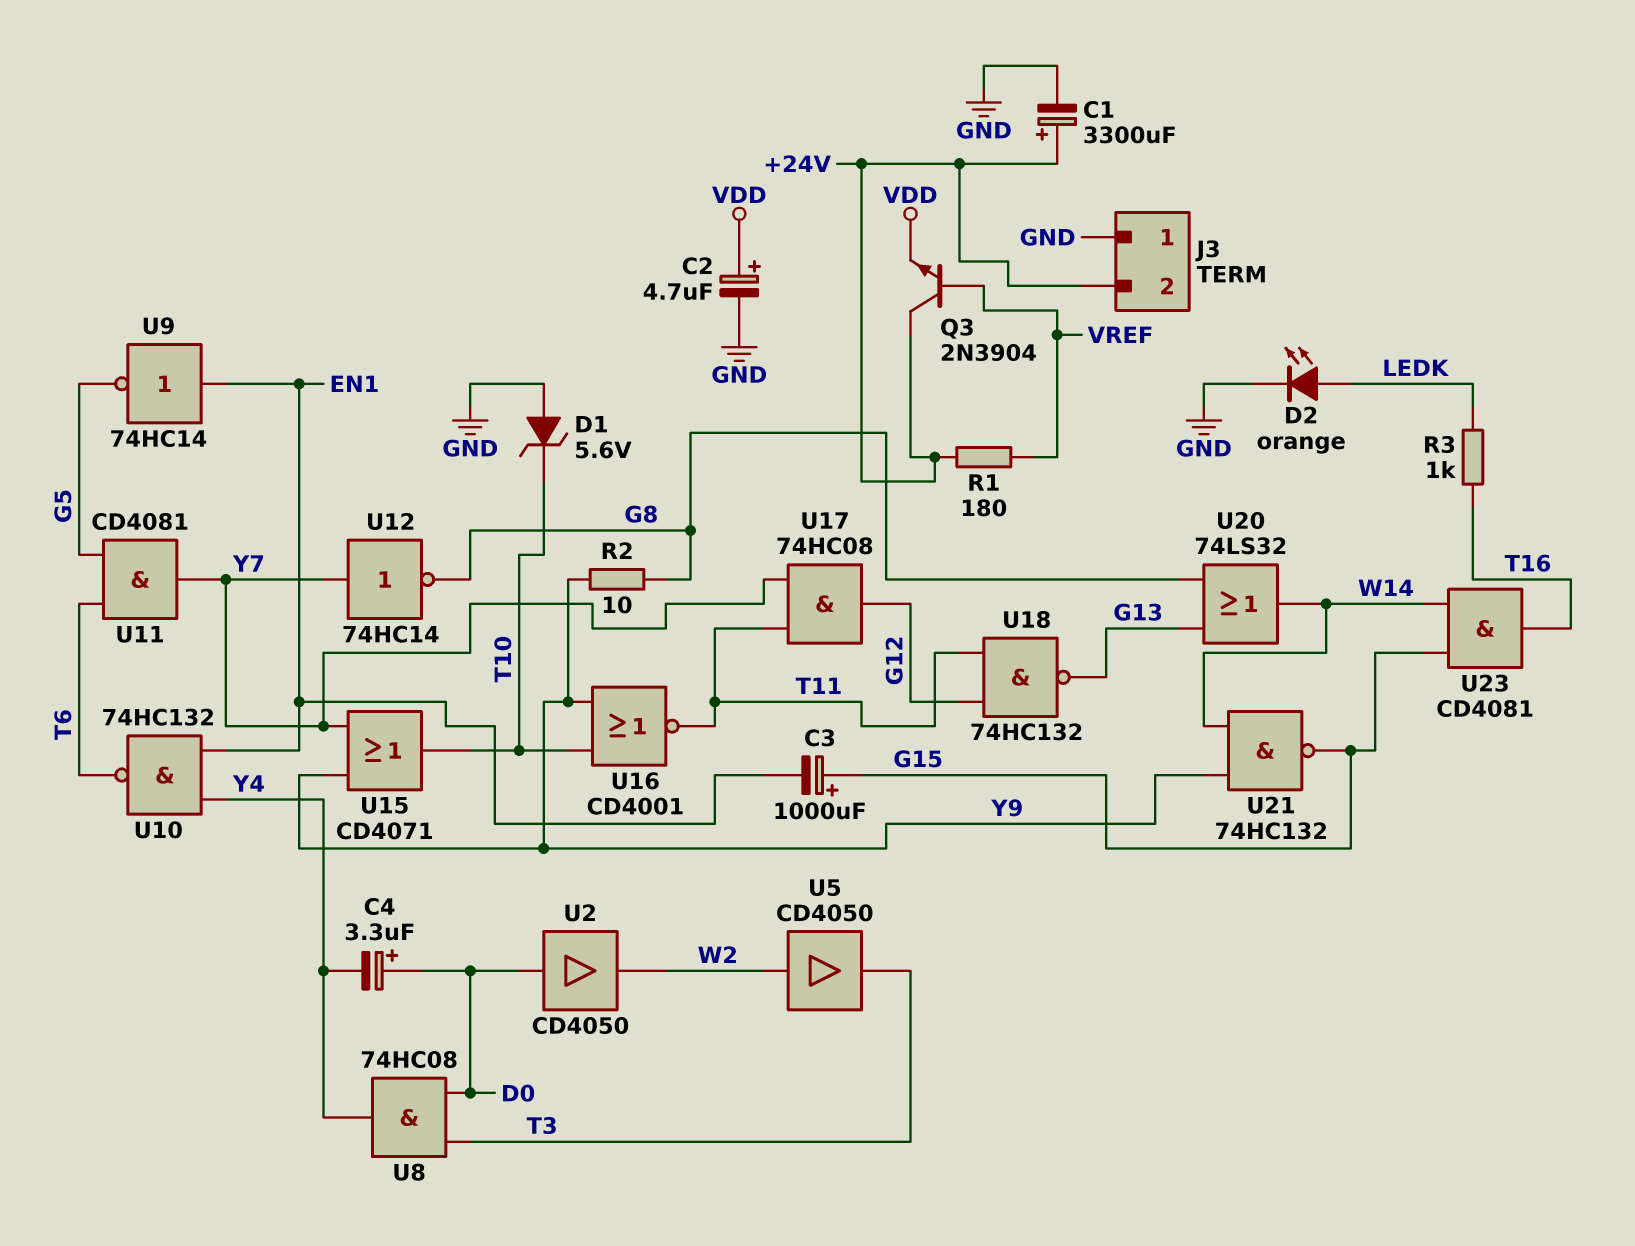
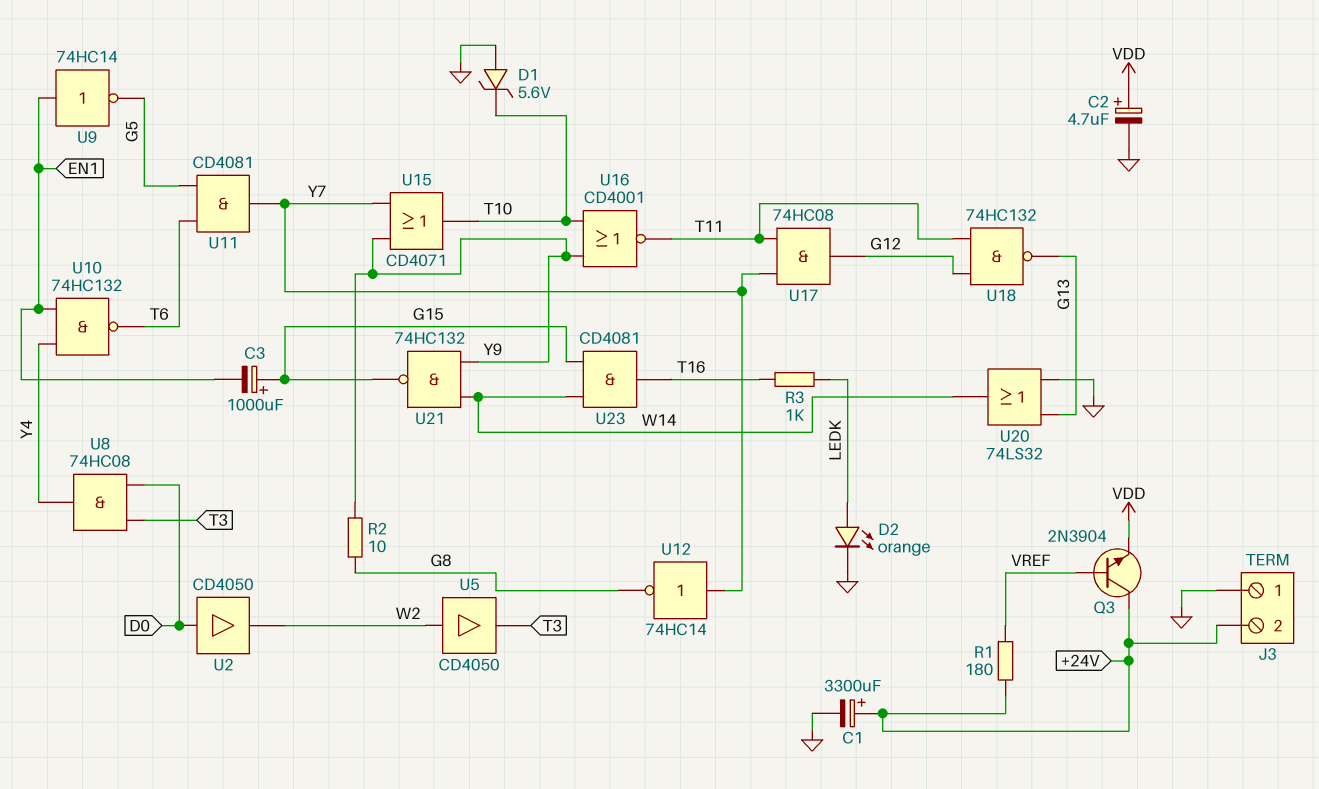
C4: 3.3uF (plus D0, minus Y4) -> none
U20: OR 74LS32 (in G8, in G13, out W14) -> OR 74LS32 (in G13, in GND, out W14)

